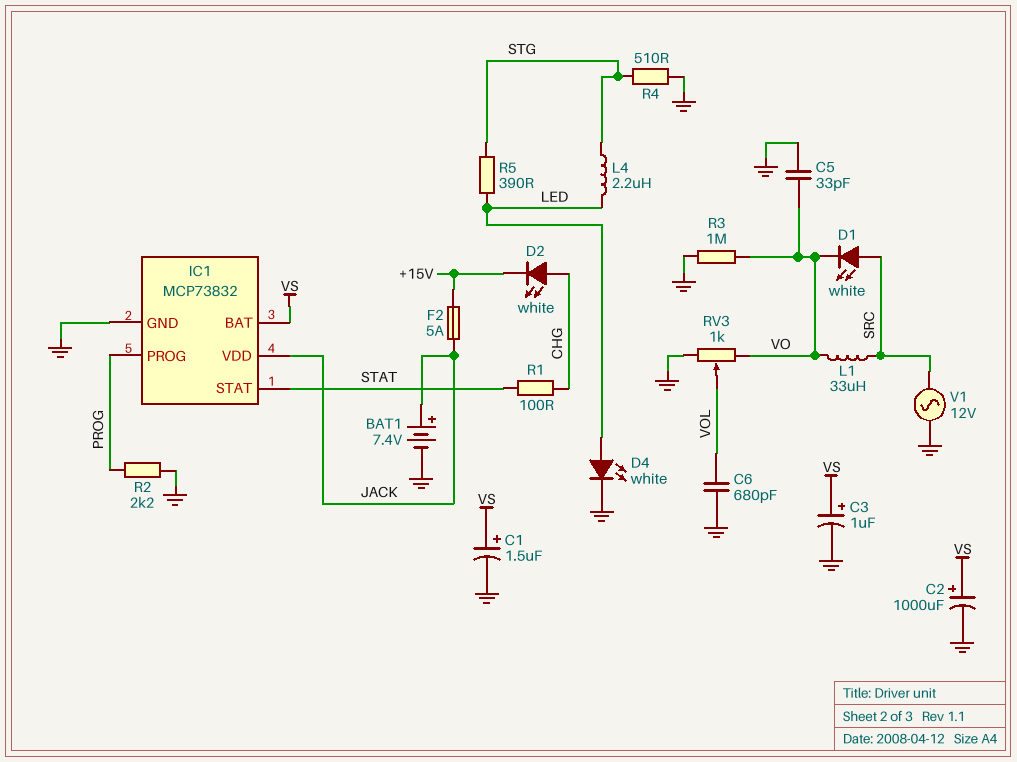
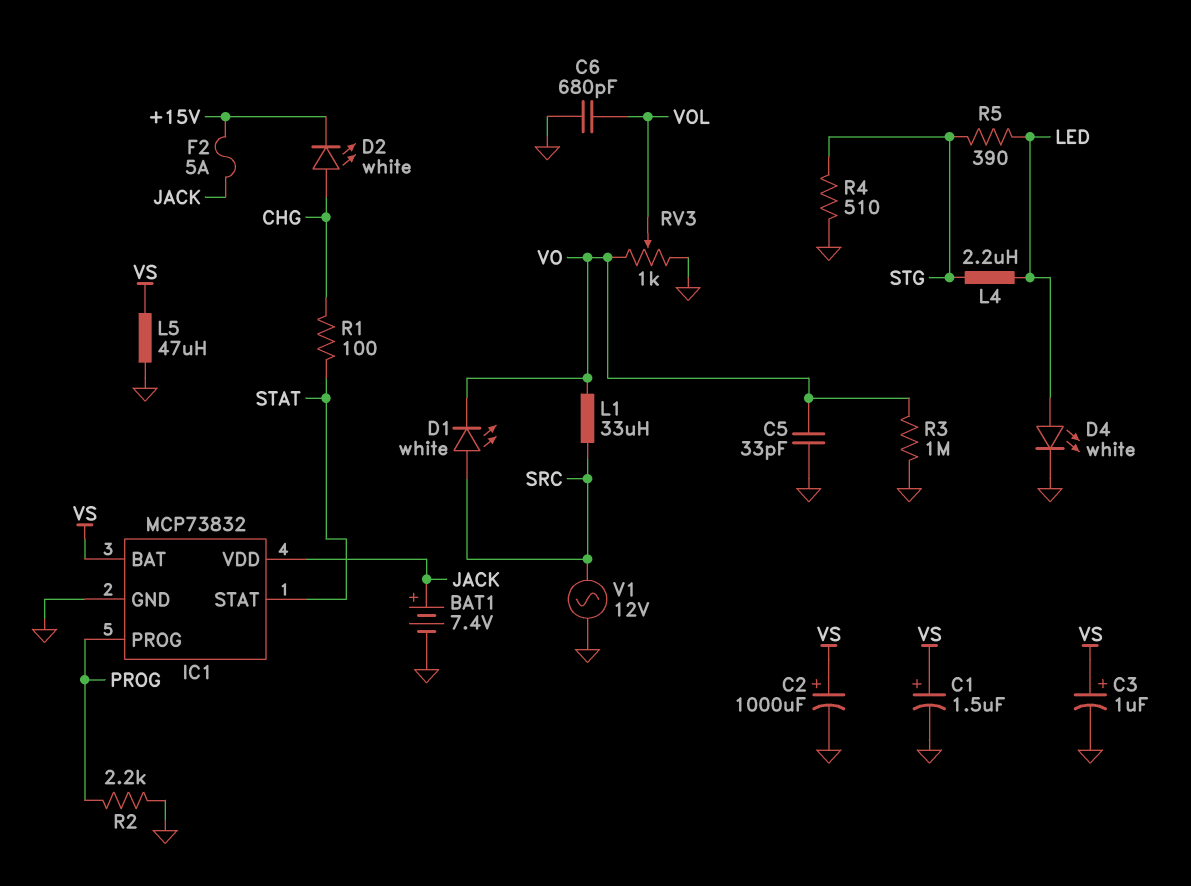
L5: none -> 47uH (GND, VS)

